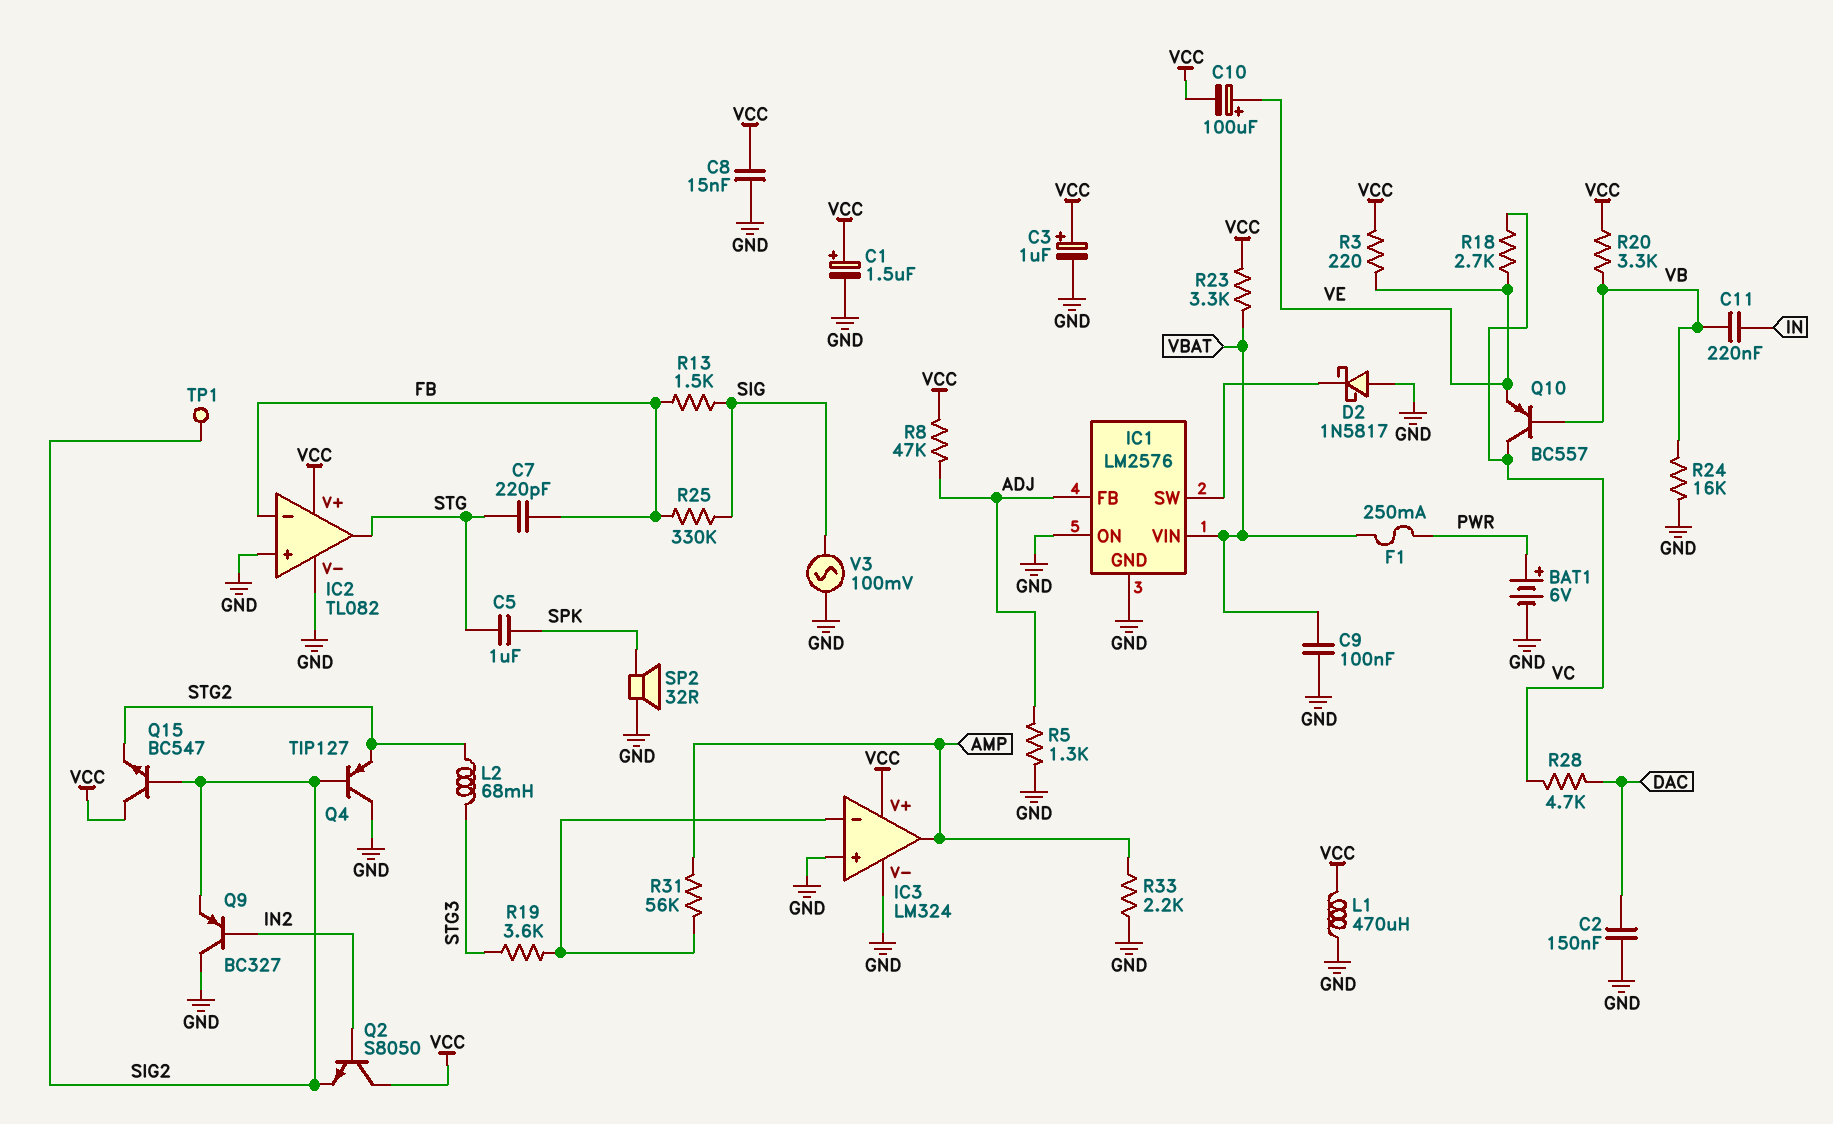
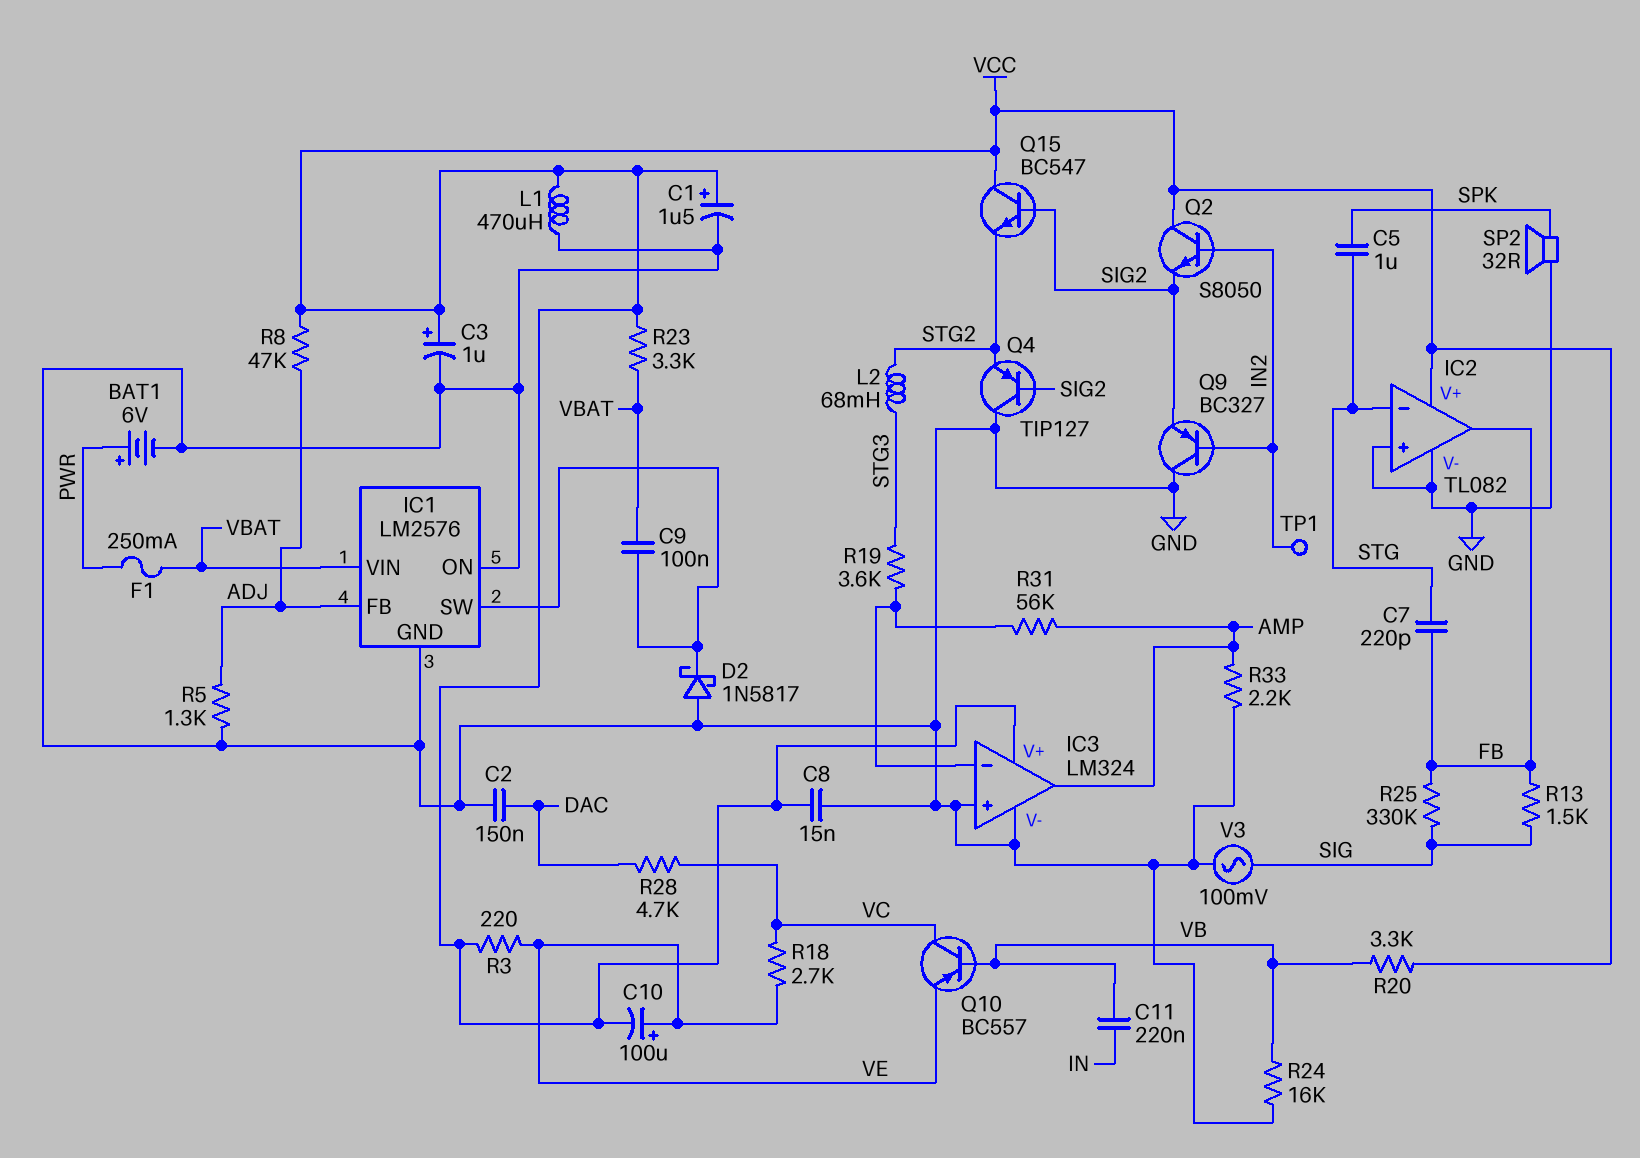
C9: 100nF (GND, VBAT) -> 100nF (IC1/SW, VBAT)
IC2 pin in-: FB -> STG
IC2 pin out: STG -> FB
TP1: test point (SIG2) -> test point (IN2)

